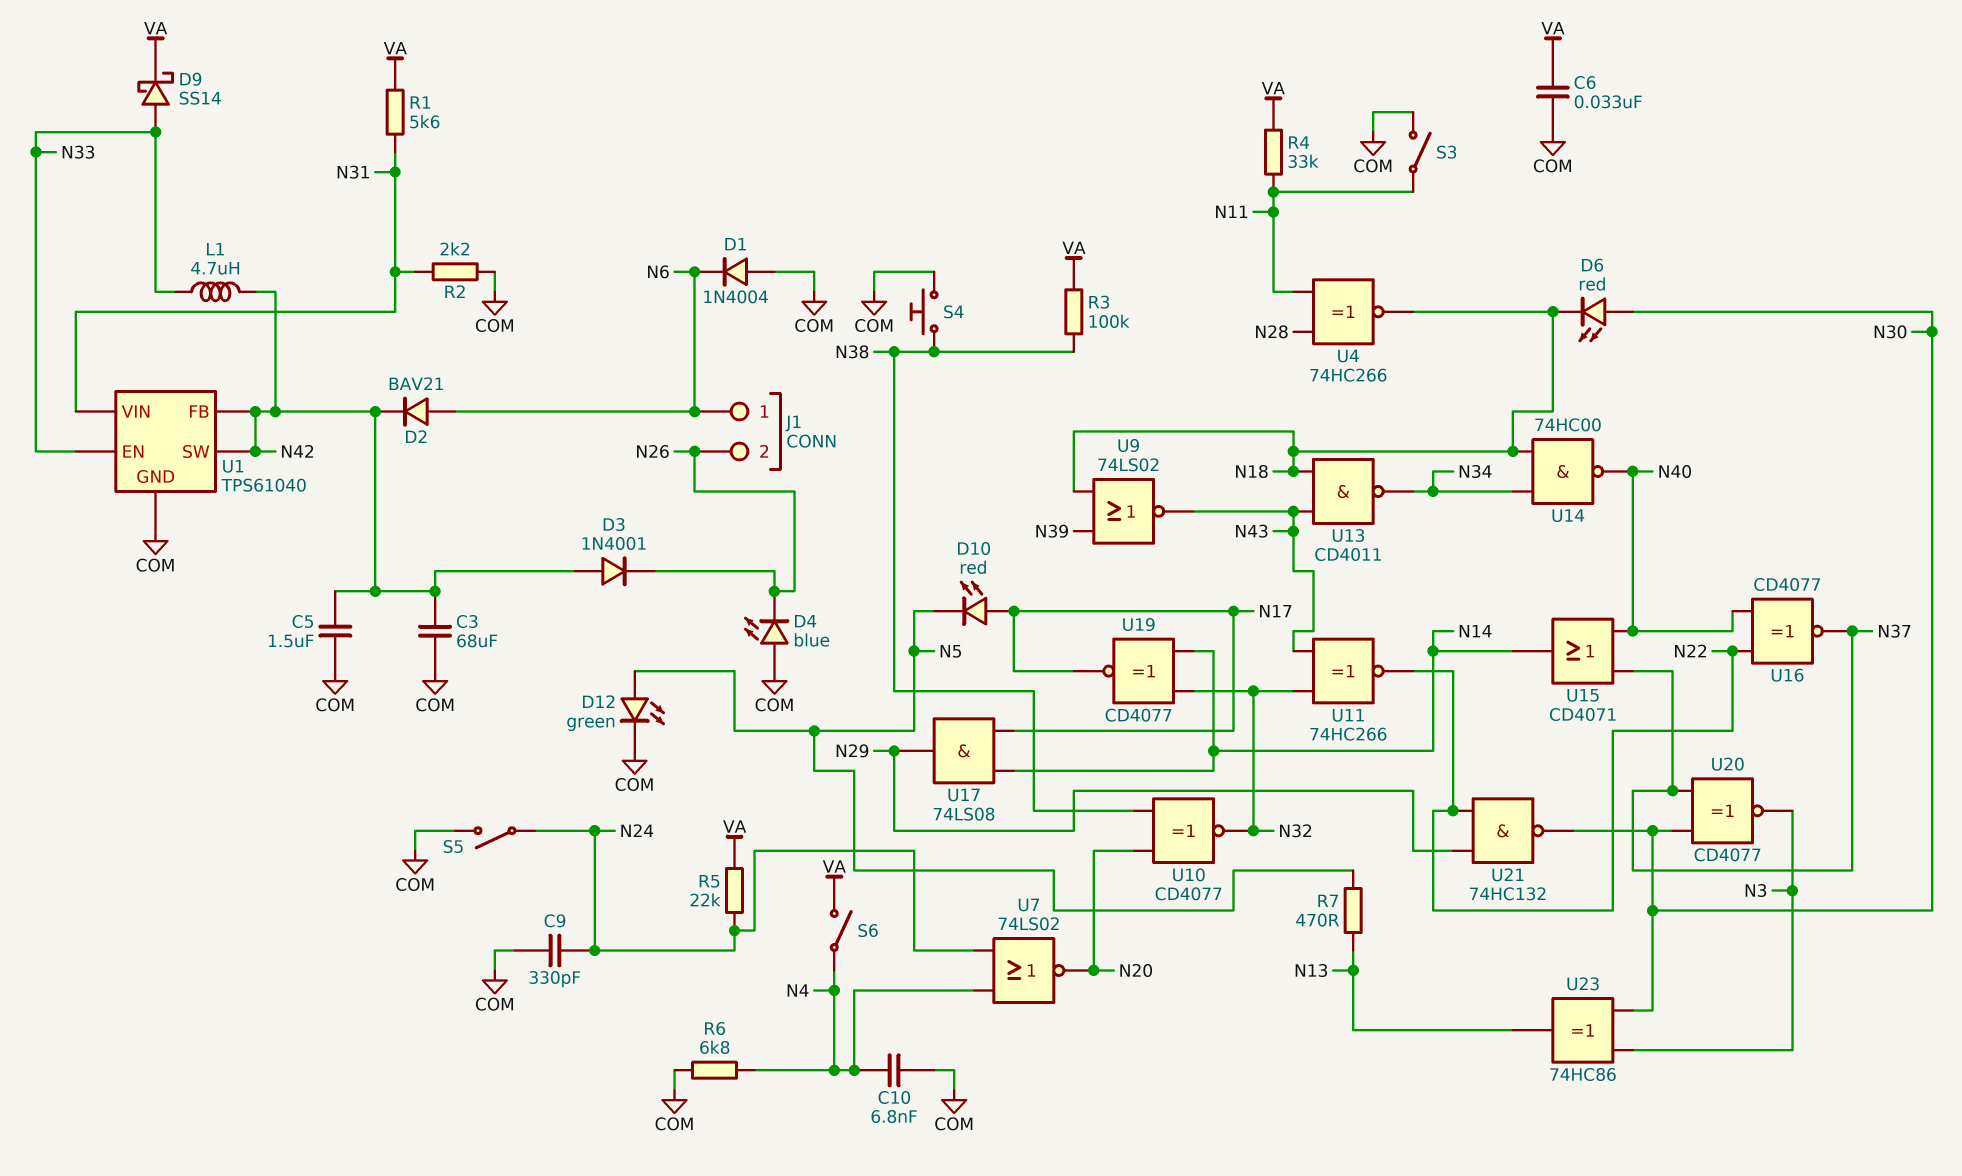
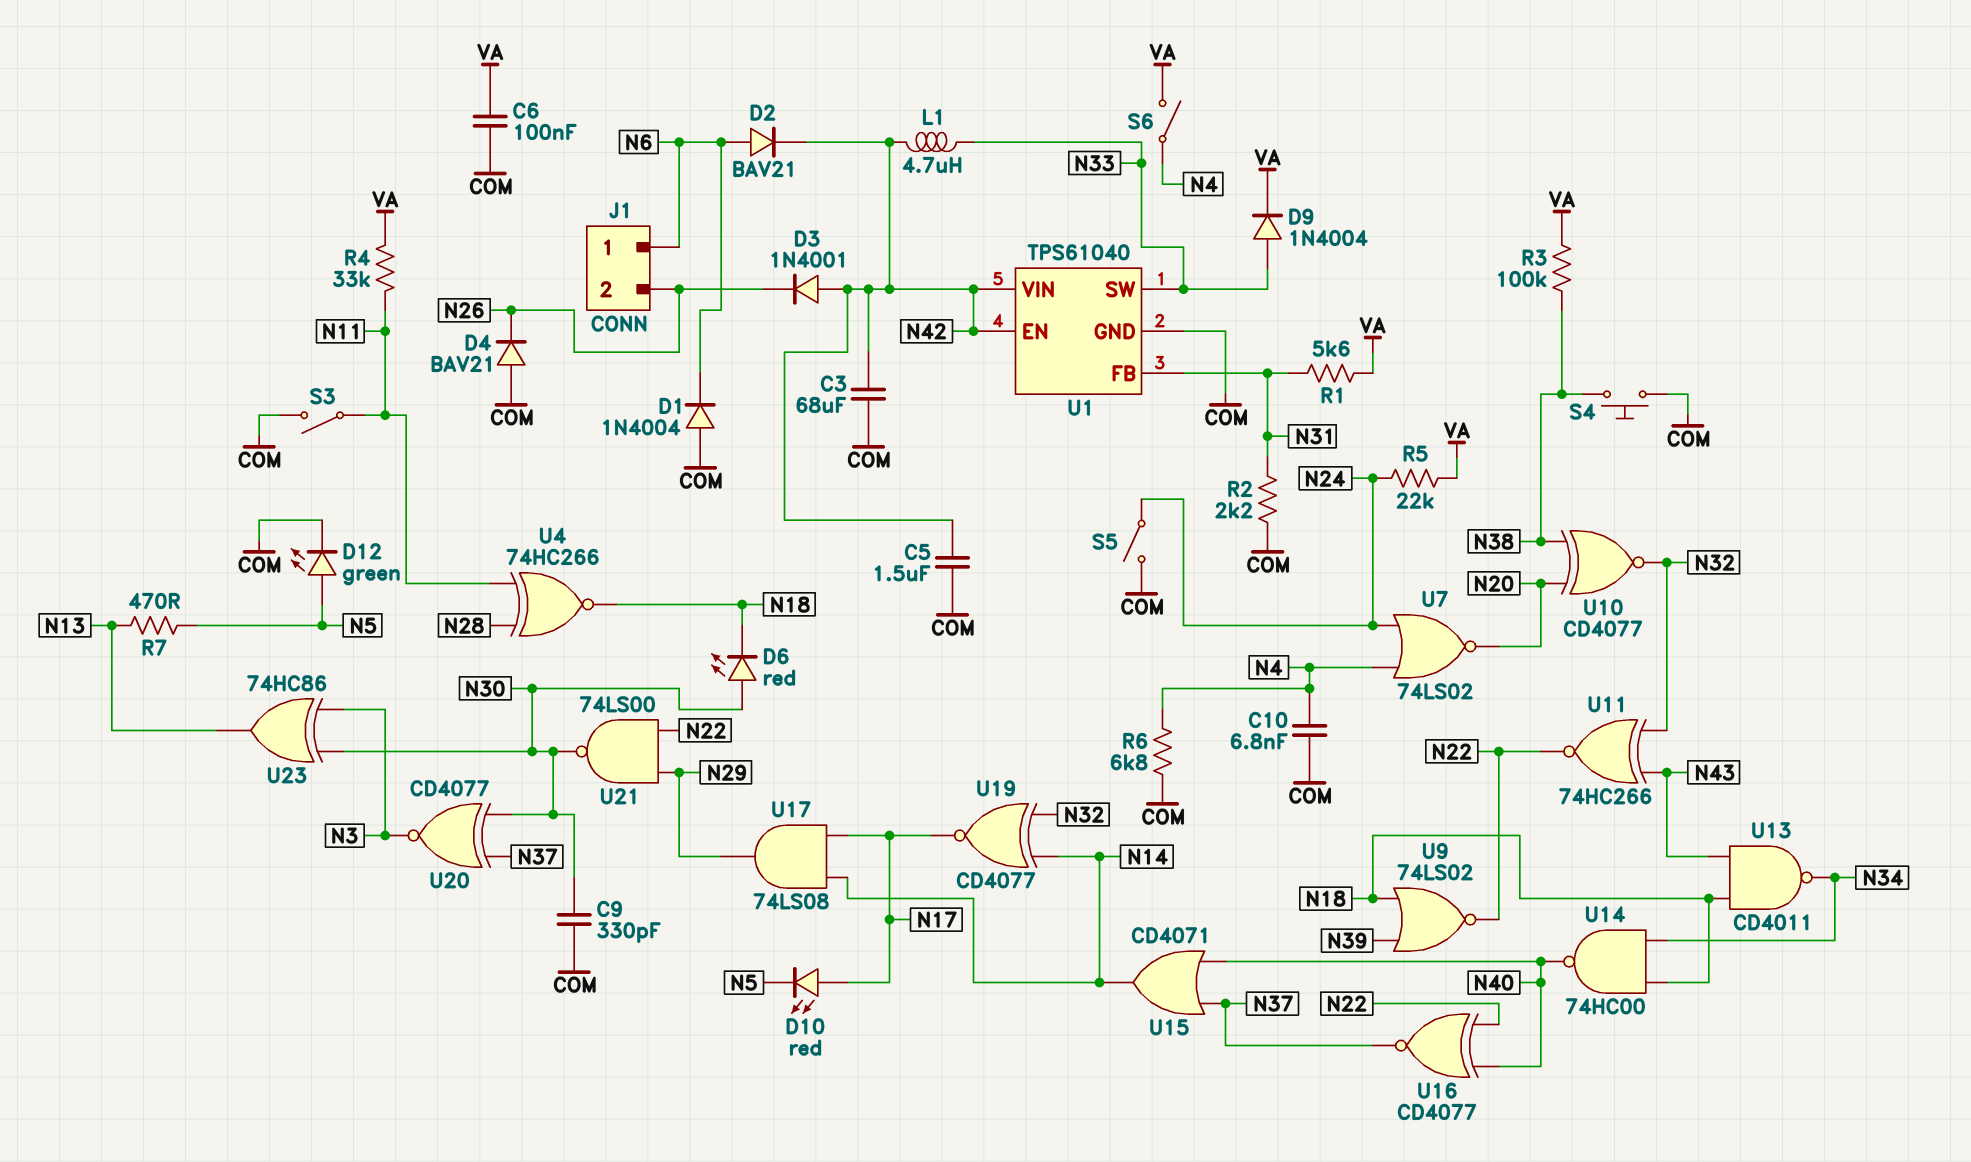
C6: 33nF (COM, VA) -> 100nF (COM, VA)
C9: 330pF (COM, N24) -> 330pF (COM, N30)
D4: LED blue (A COM, K N26) -> diode BAV21 (A COM, K N26)
D9: schottky SS14 (A N33, K VA) -> diode 1N4004 (A N33, K VA)
U1 pin EN: N33 -> N42
U1 pin FB: N42 -> N31
U1 pin SW: N42 -> N33
U1 pin VIN: N31 -> N42
U9: NOR 74LS02 (in N18, in N39, out N43) -> NOR 74LS02 (in N18, in N39, out N22)
U21: NAND 74HC132 (in N22, in N29, out N30) -> NAND 74LS00 (in N22, in N29, out N30)

